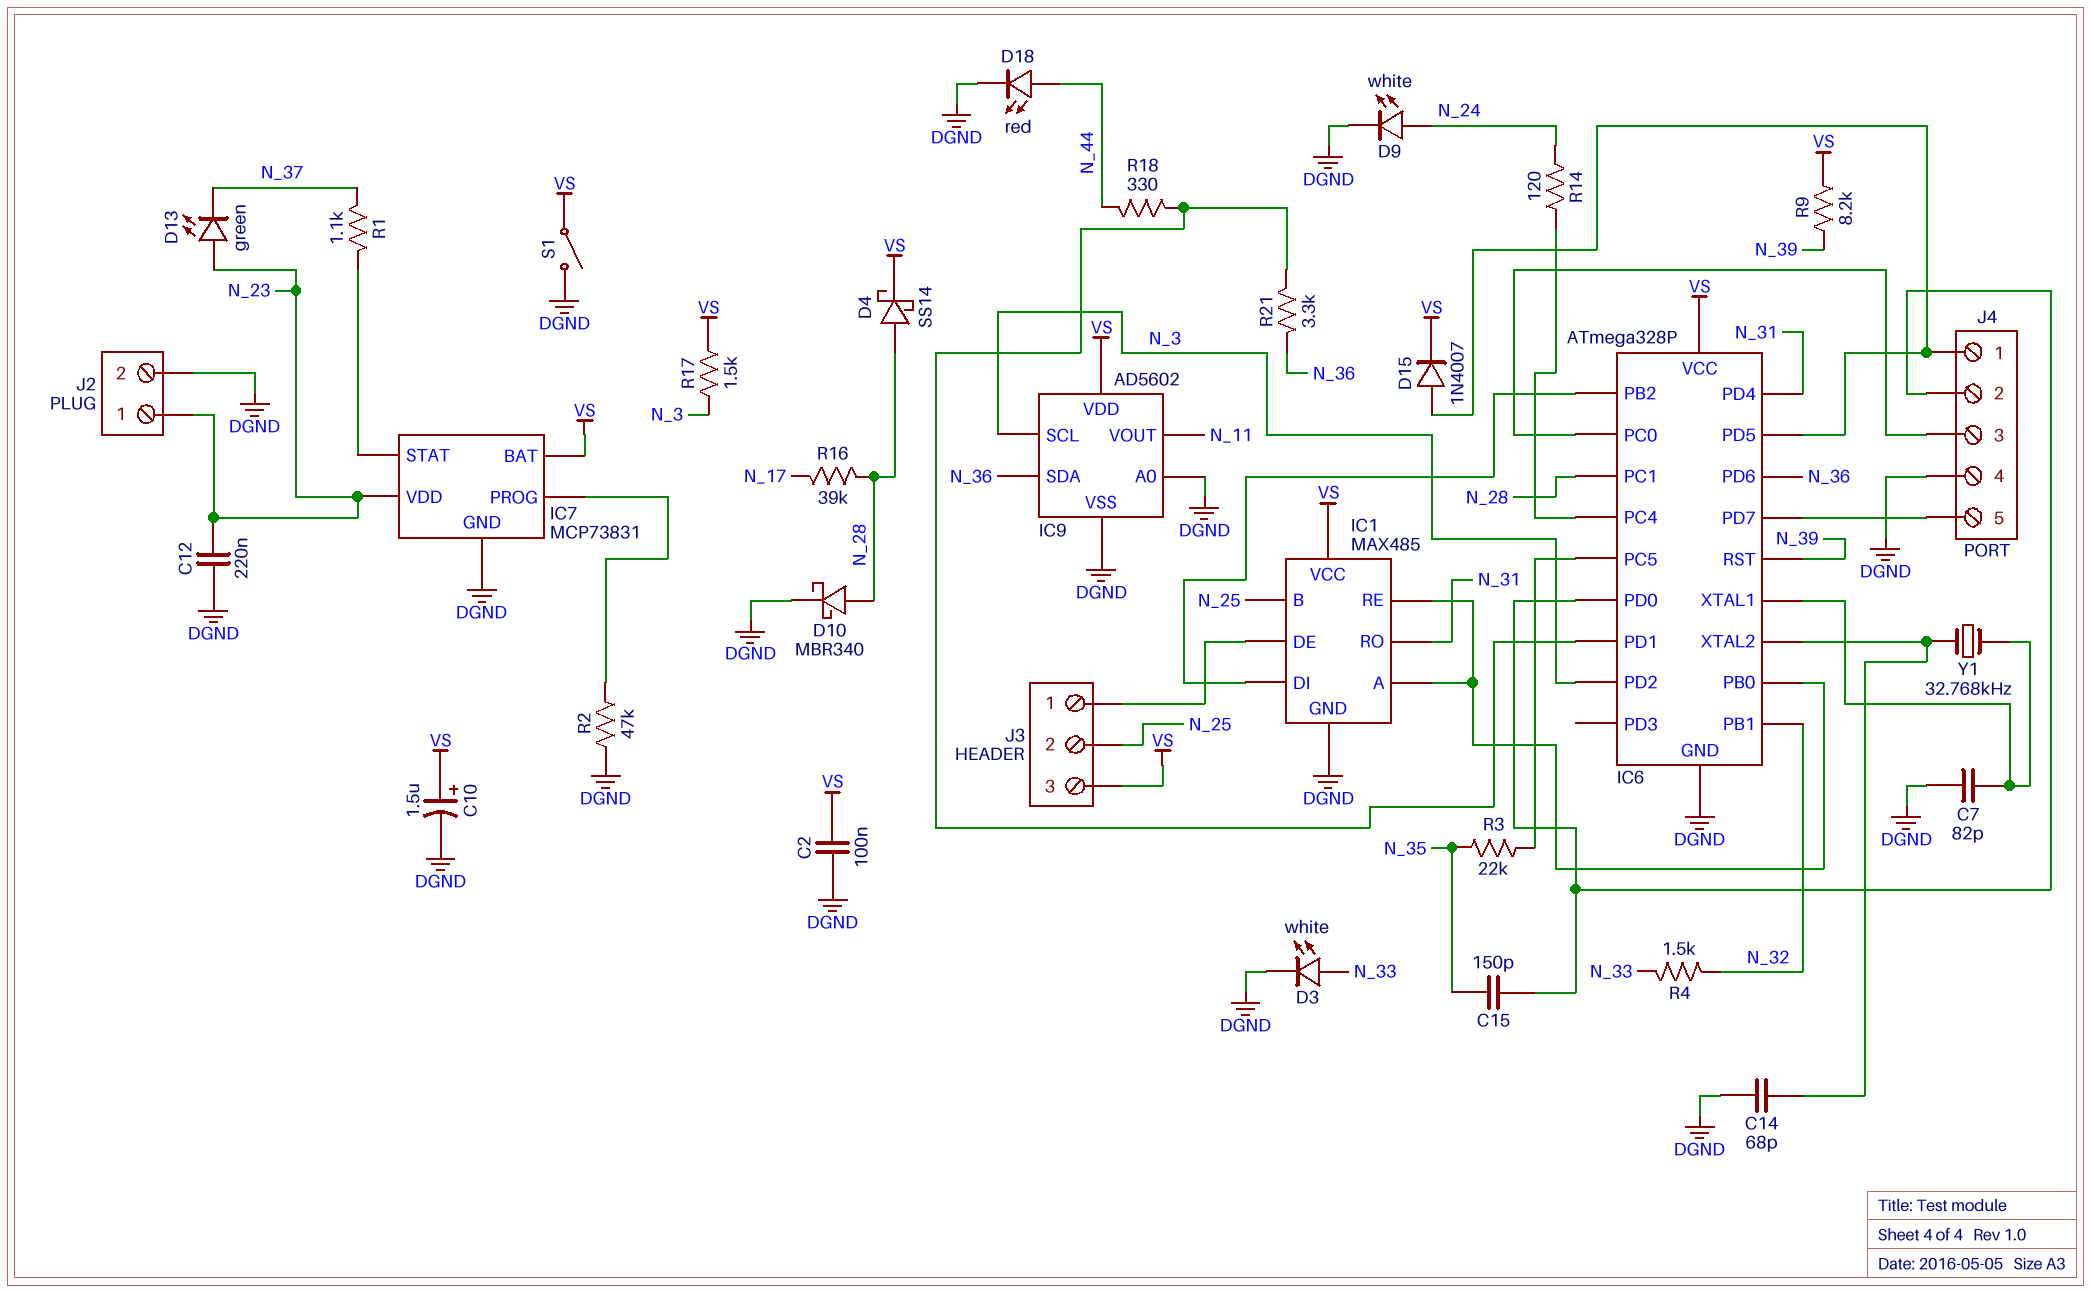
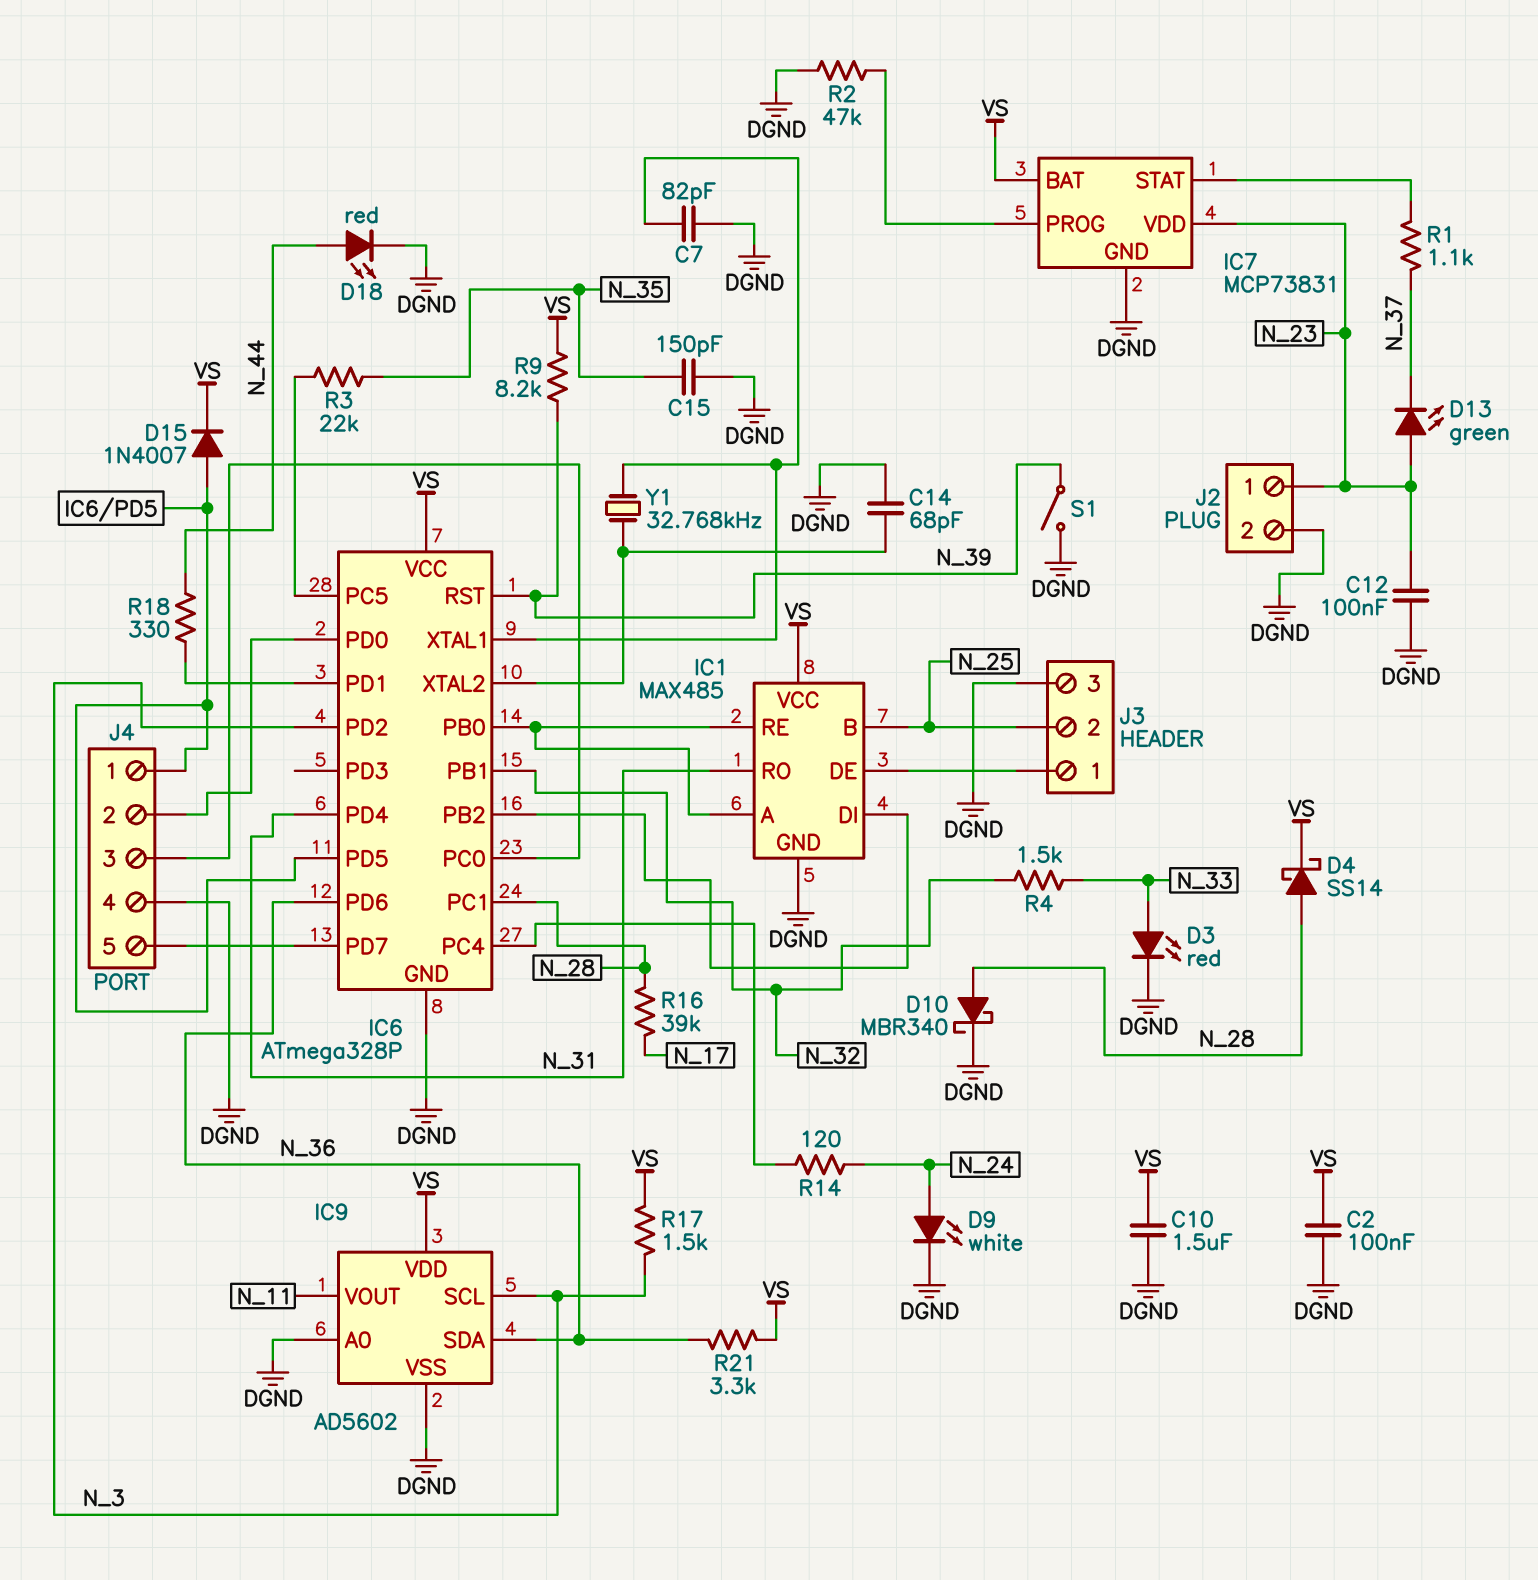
C10: 1.5uF (plus VS, minus DGND) -> 1.5uF (DGND, VS)
C12: 220nF (DGND, N_23) -> 100nF (DGND, N_23)
C15: 150pF (IC6/PD0, N_35) -> 150pF (DGND, N_35)
D3: LED white (A N_33, K DGND) -> LED red (A N_33, K DGND)
J3 pin 3: VS -> DGND
R21: 3.3k (IC6/PD1, N_36) -> 3.3k (N_36, VS)
S1: switch (DGND, VS) -> switch (DGND, N_39)

